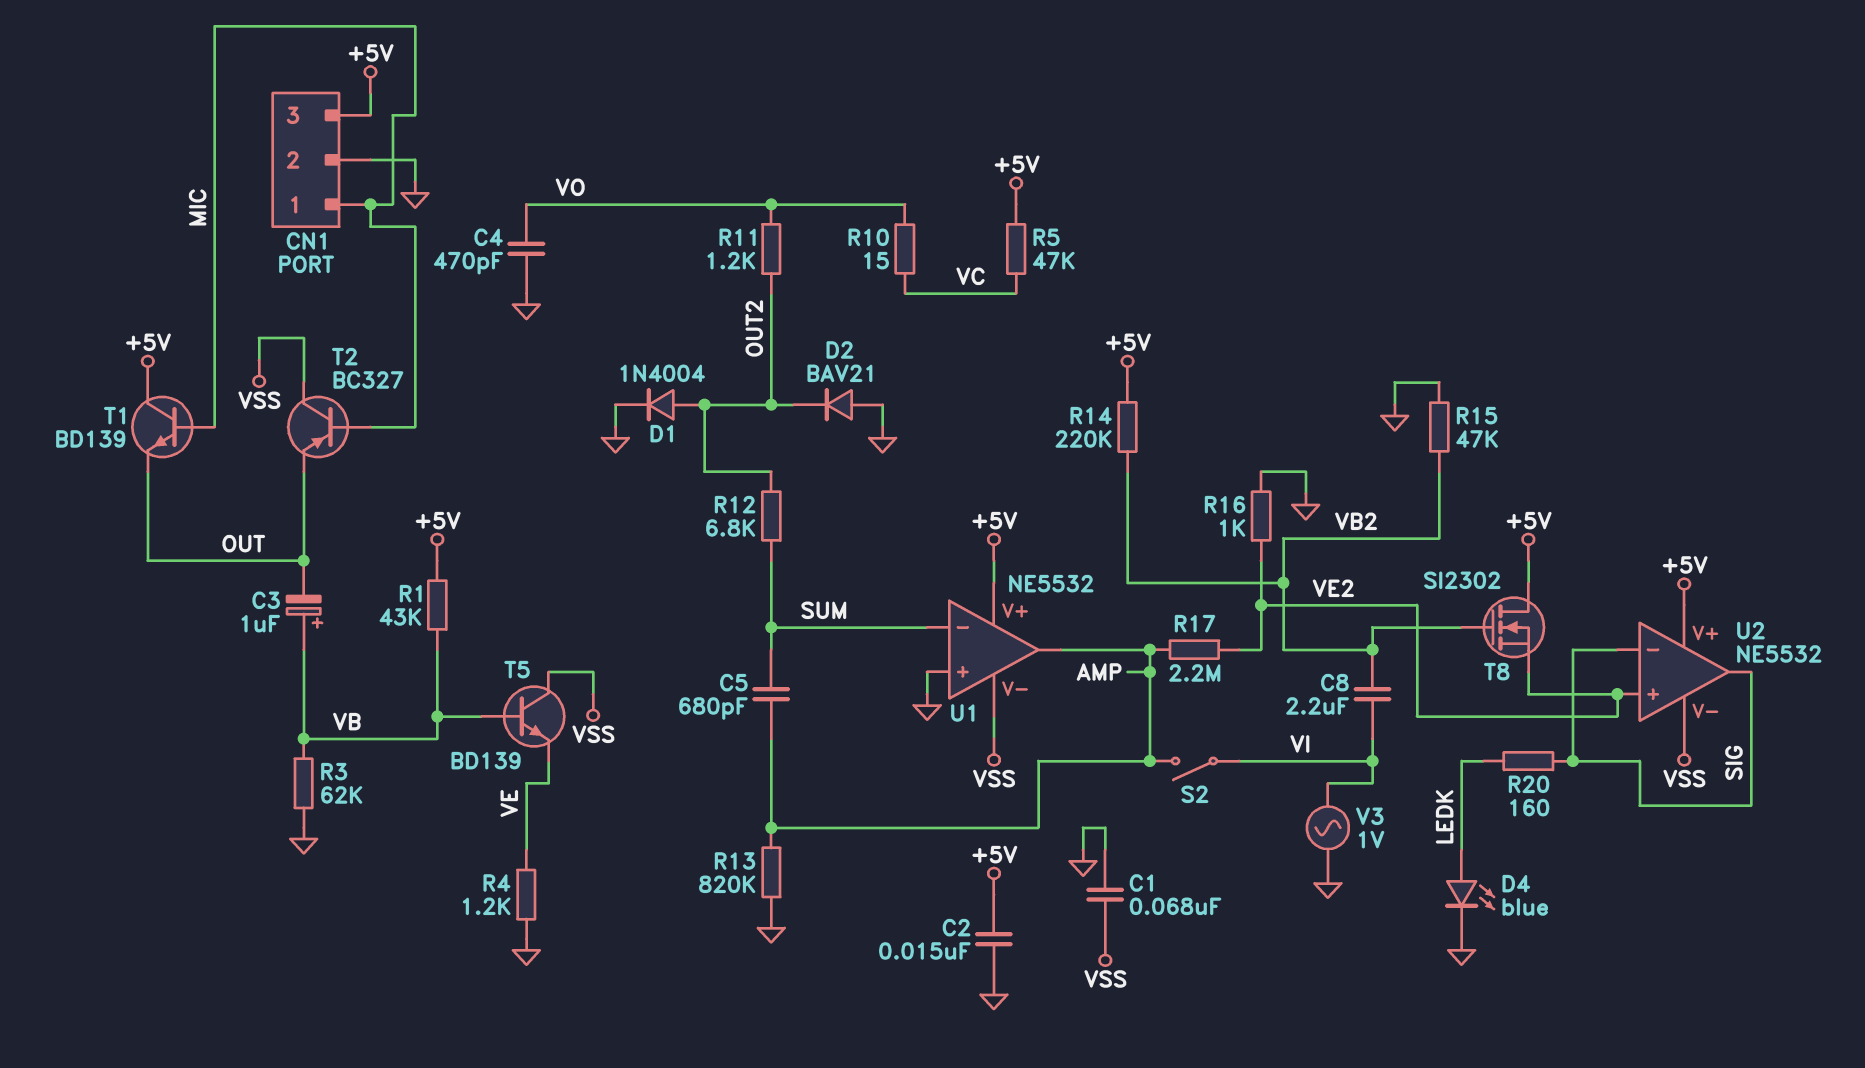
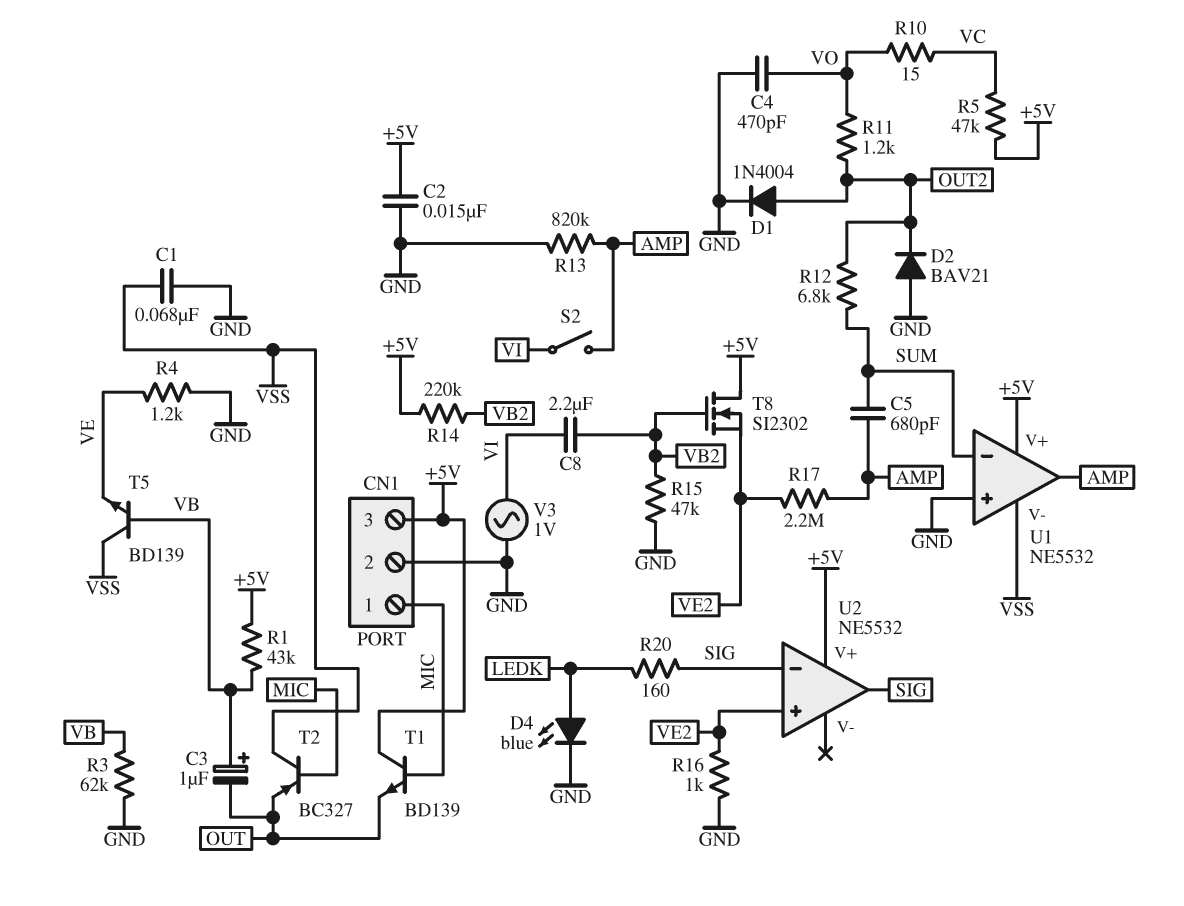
U2 pin V-: VSS -> none

